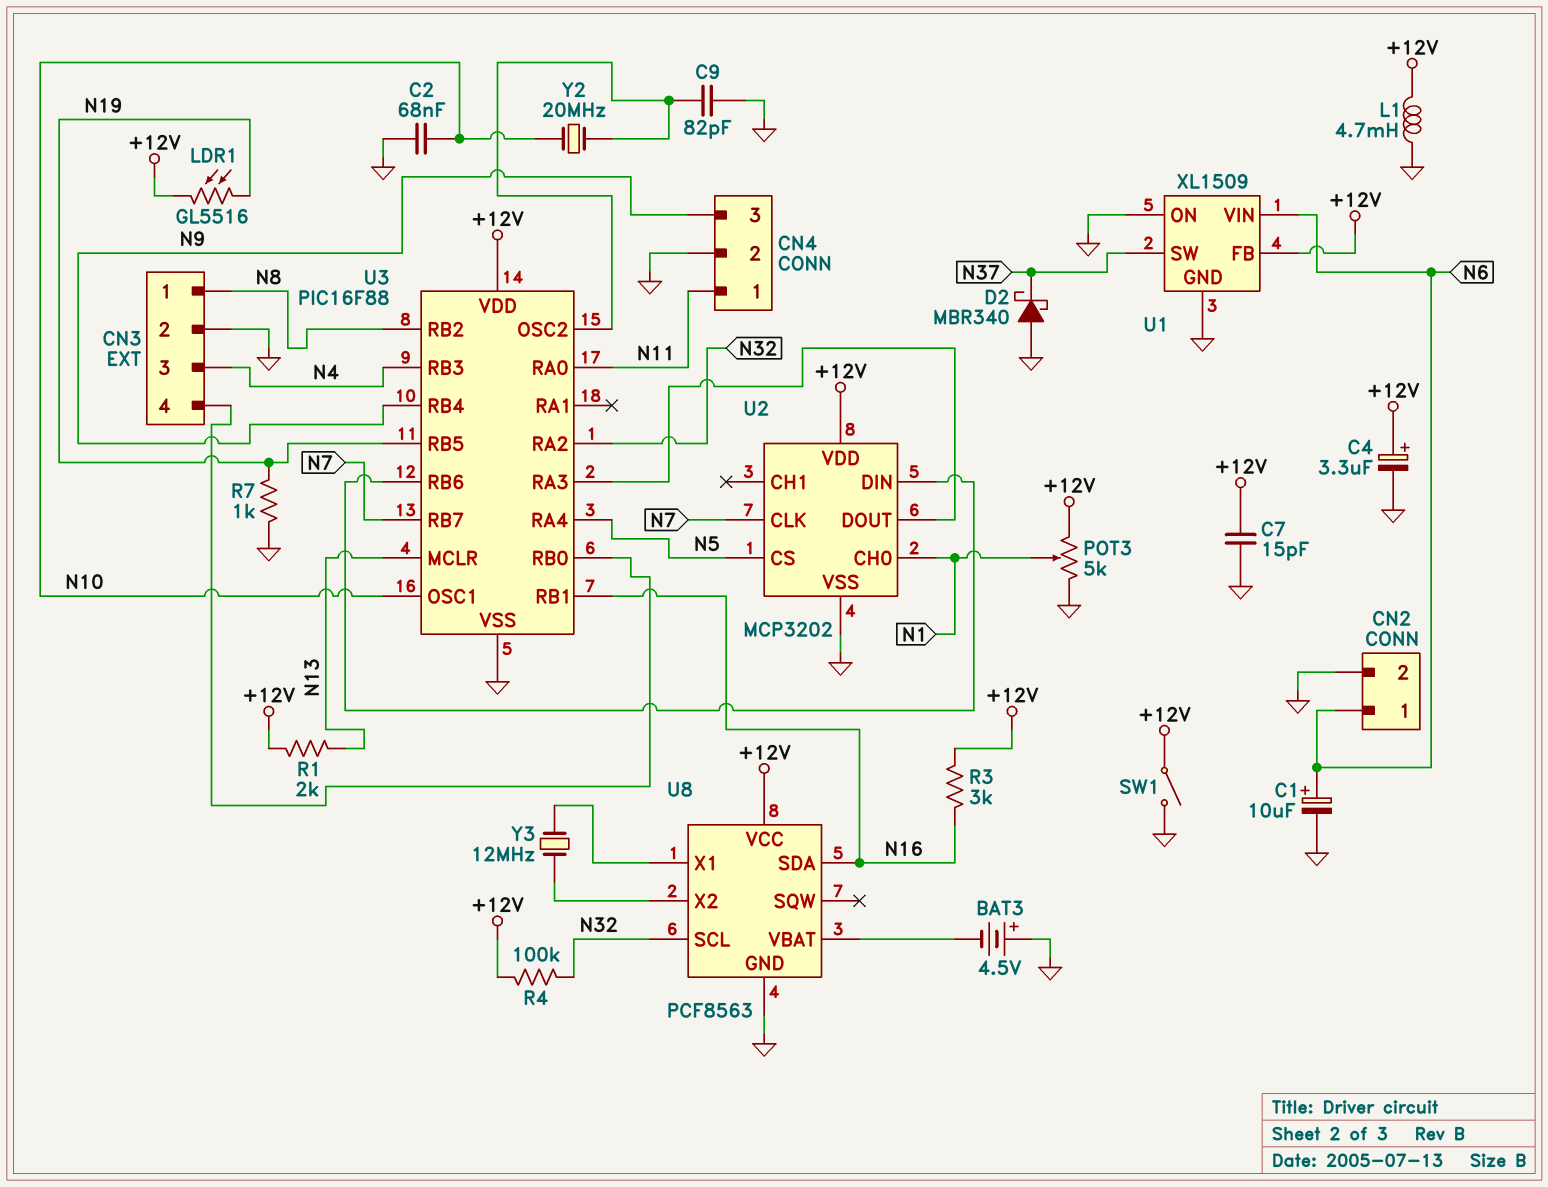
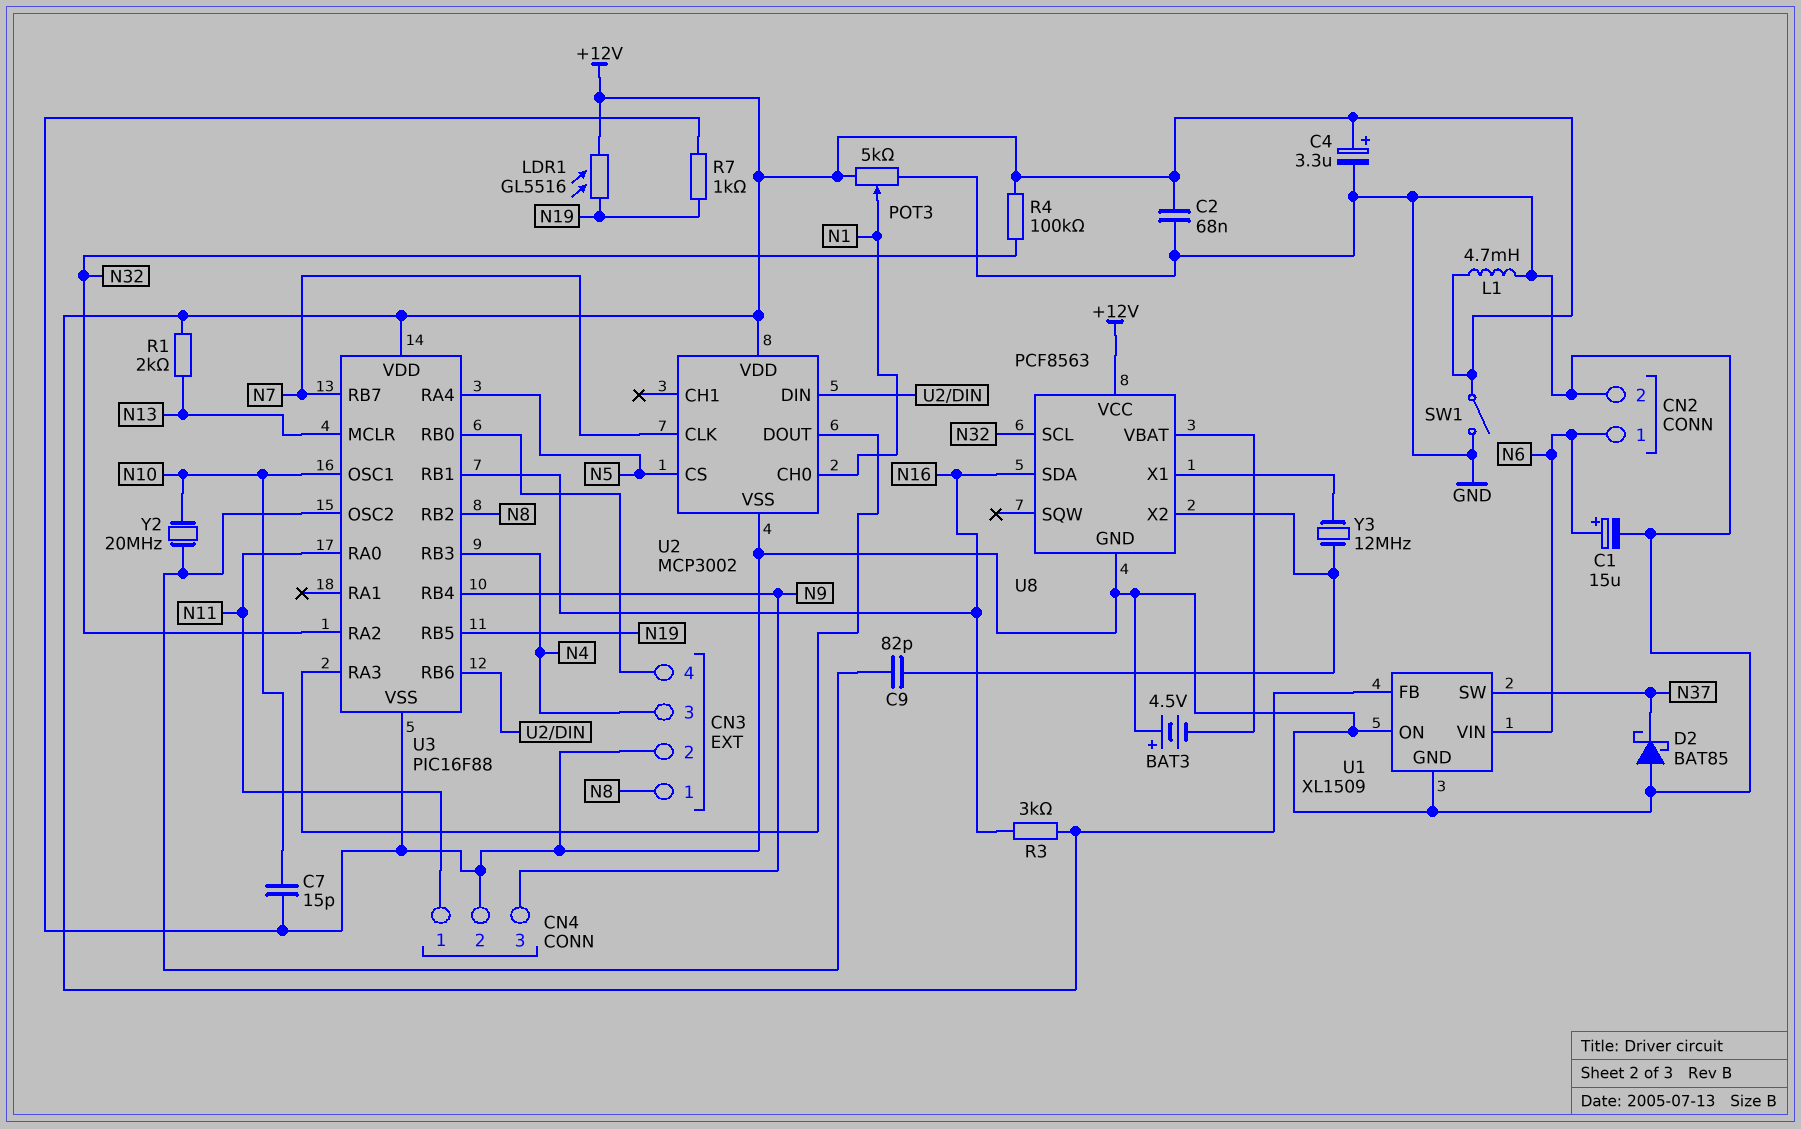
C1: 10uF (plus N6, minus GND) -> 15uF (plus N6, minus GND)
C2: 68nF (GND, N10) -> 68nF (+12V, GND)
C7: 15pF (+12V, GND) -> 15pF (GND, N10)
C9: 82pF (GND, U3/OSC2) -> 82pF (U3/OSC2, U8/X2)
D2: schottky MBR340 (A GND, K N37) -> schottky BAT85 (A GND, K N37)
U2: MCP3202 -> MCP3002

